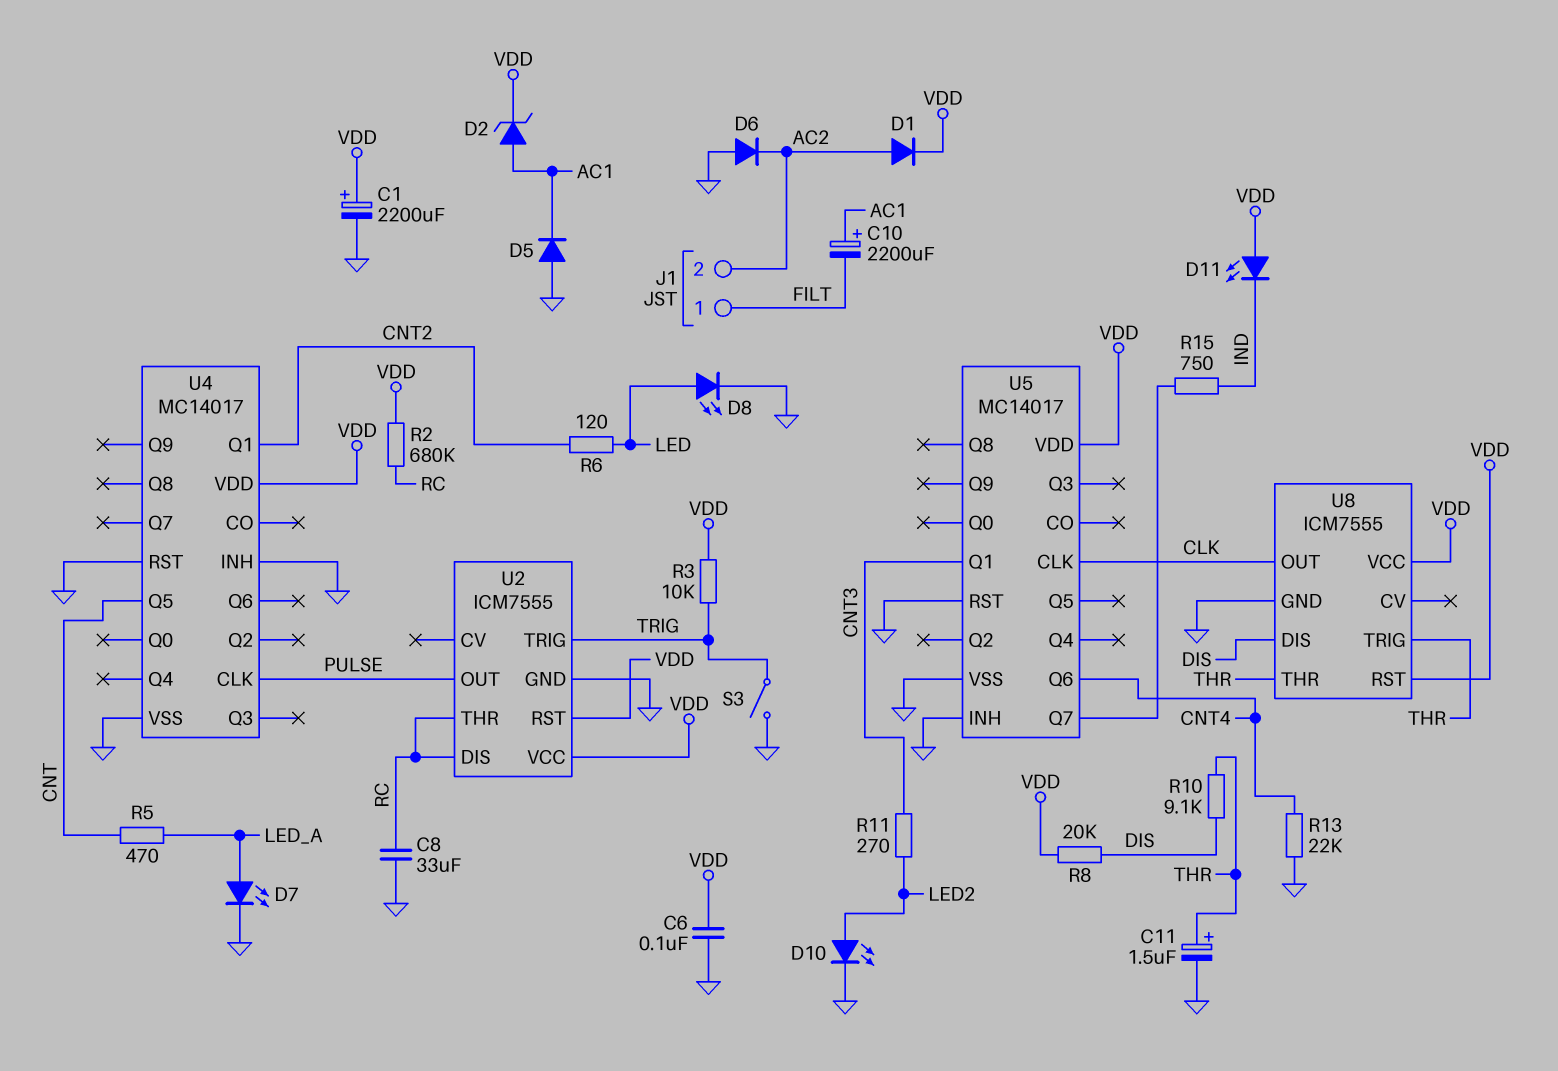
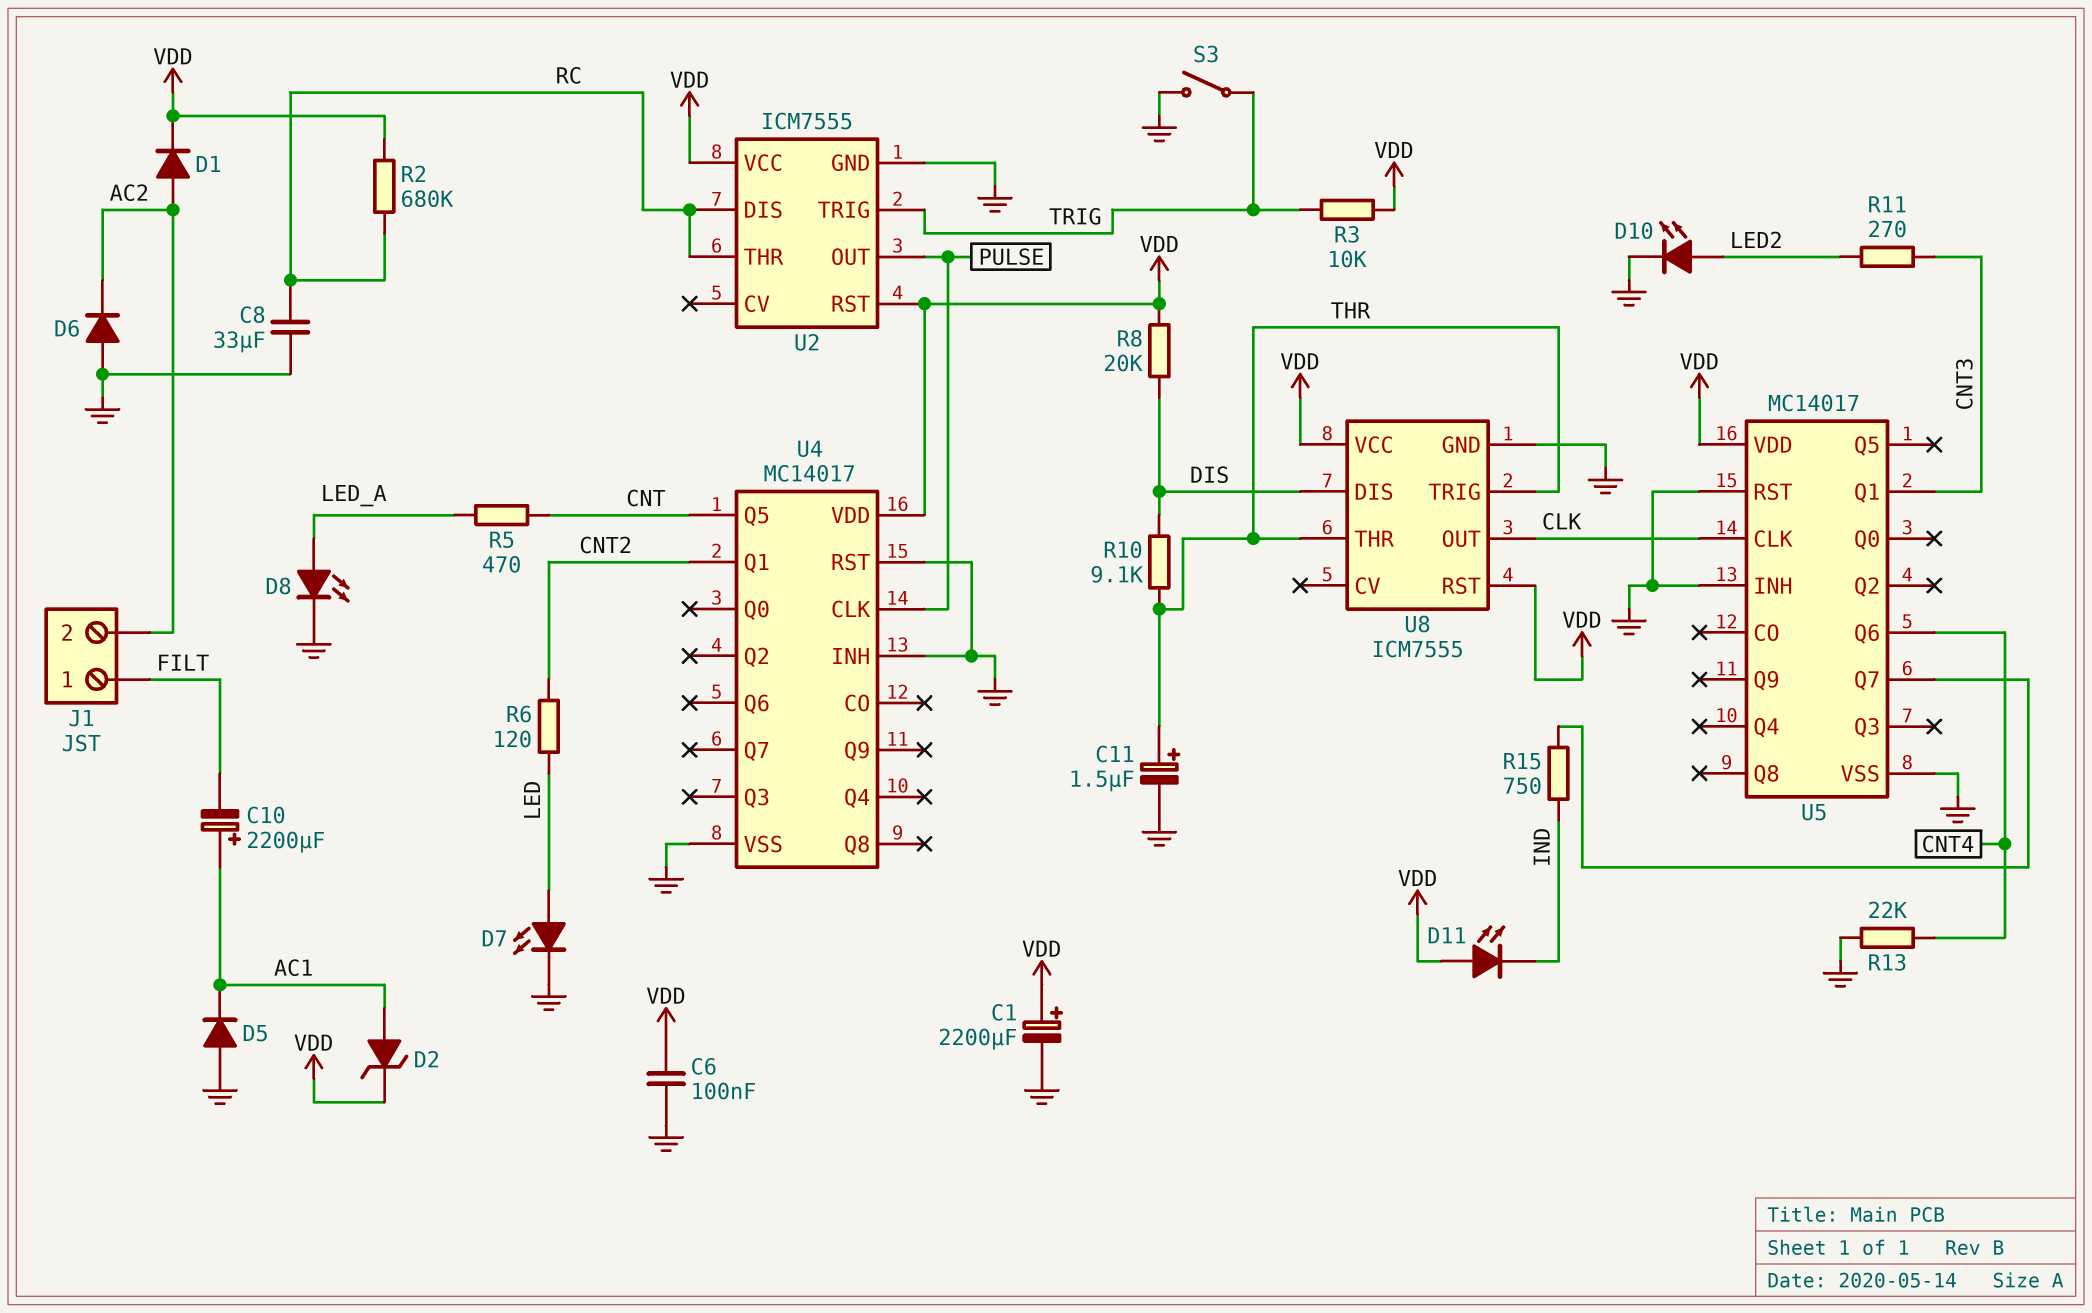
D7: LED (A LED_A, K GND) -> LED (A LED, K GND)
D8: LED (A LED, K GND) -> LED (A LED_A, K GND)

